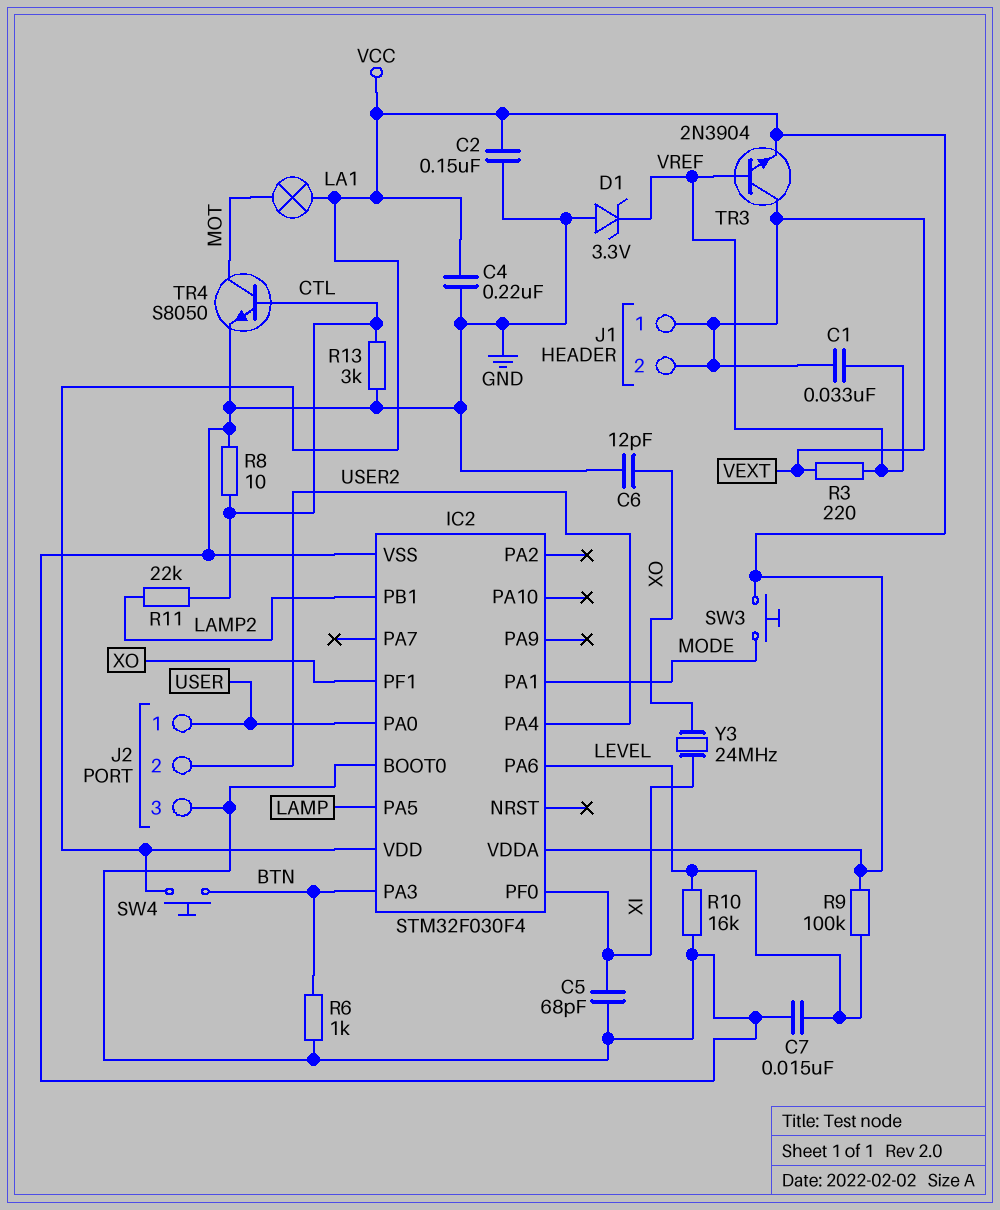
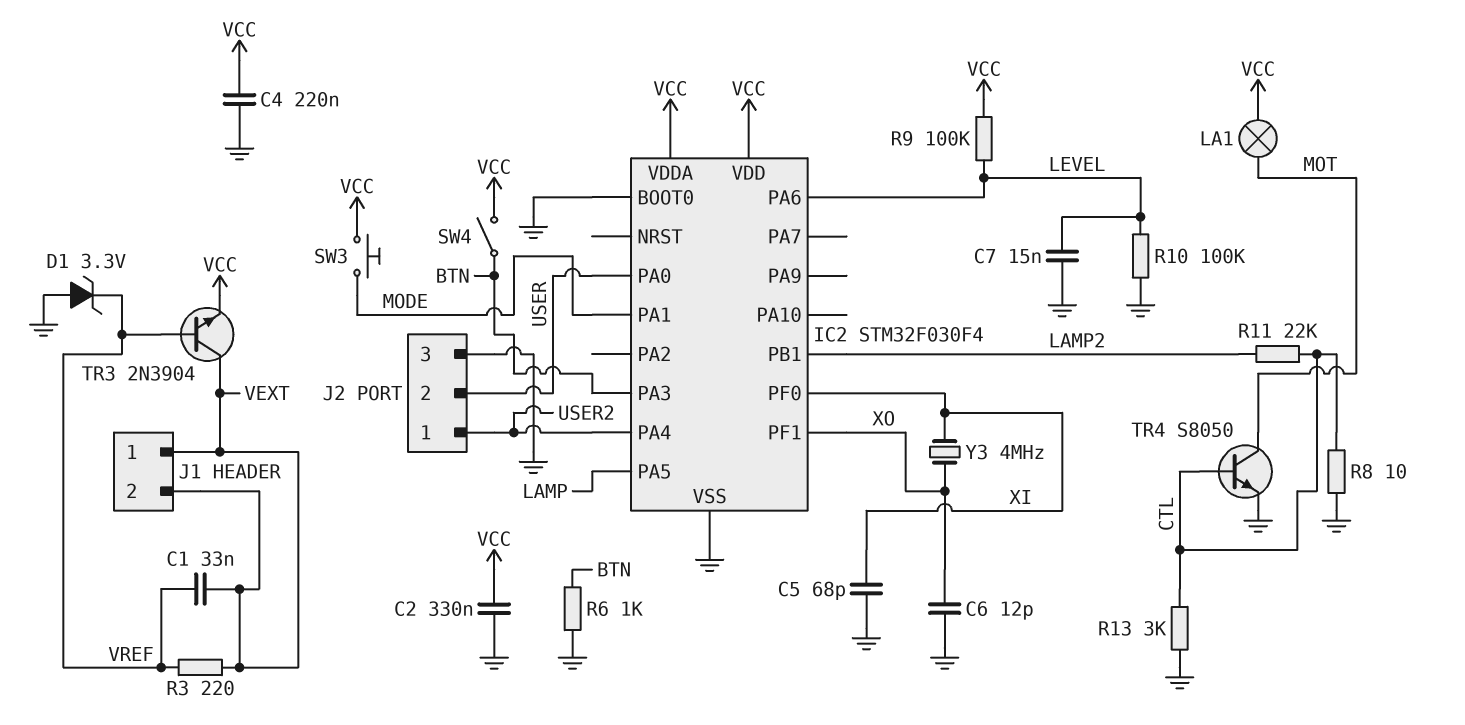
C2: 150nF (GND, VCC) -> 330nF (GND, VCC)
J2 pin 1: USER -> USER2
J2 pin 2: USER2 -> USER
R10: 16k (GND, LEVEL) -> 100k (GND, LEVEL)
SW4: button (BTN, VCC) -> switch (BTN, VCC)
Y3: 24MHz (XI, XO) -> 4MHz (XI, XO)

